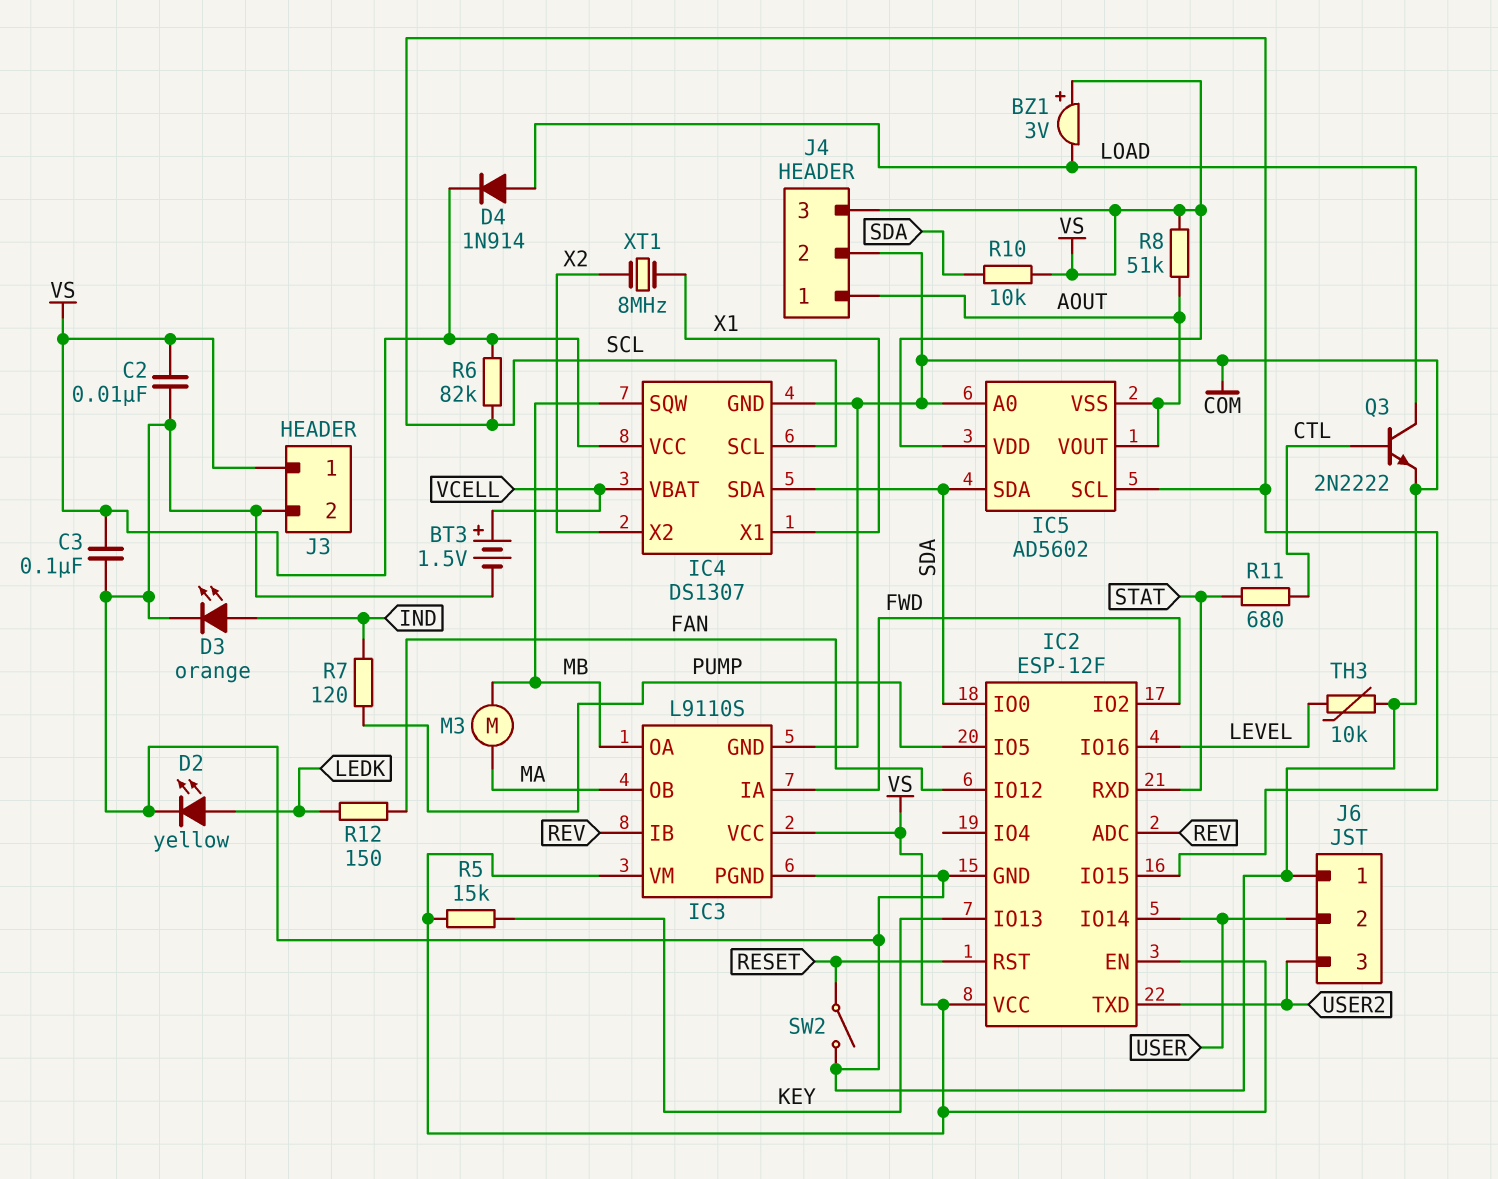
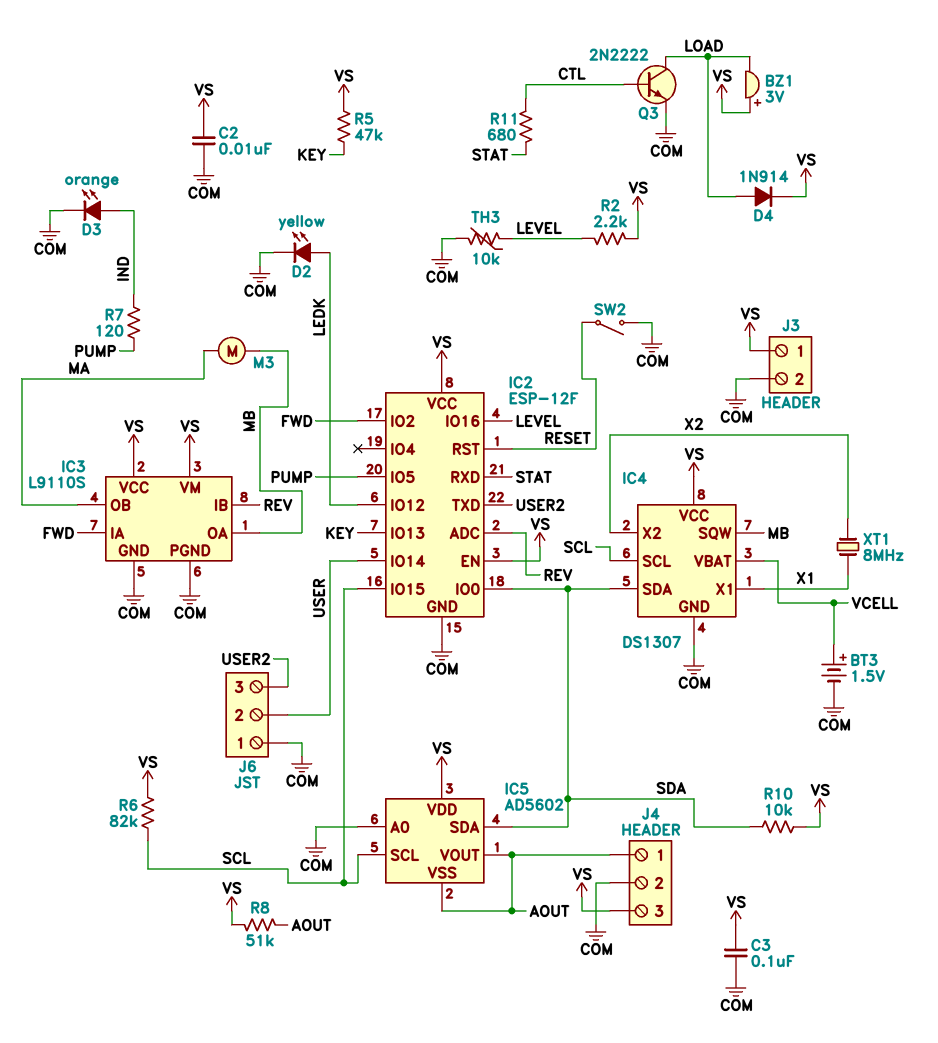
IC2 pin IO12: FAN -> LEDK
R2: none -> 2.2k (LEVEL, VS)
R5: 15k (KEY, VS) -> 47k (KEY, VS)
R12: 150 (FAN, LEDK) -> none

